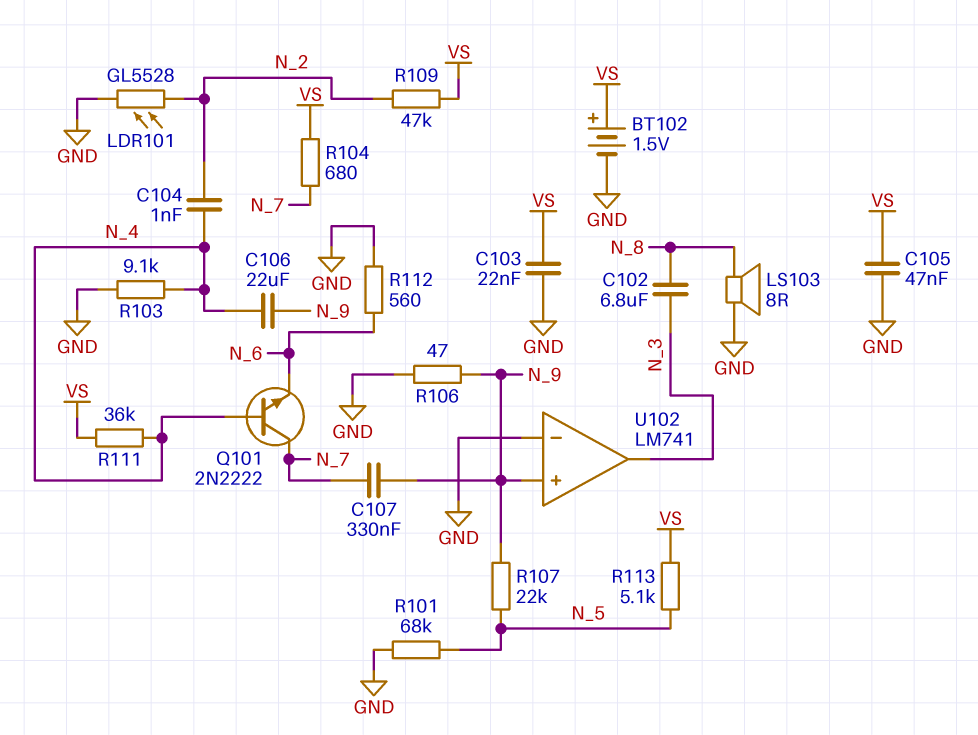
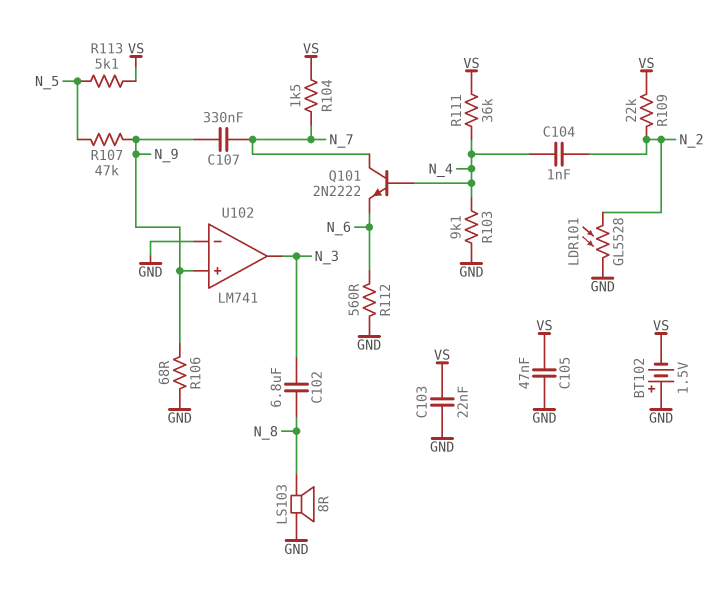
BT102: 1.5V (plus VS, minus GND) -> 1.5V (plus GND, minus VS)
C106: 22uF (N_4, N_9) -> none
R101: 68k (GND, N_5) -> none
R104: 680 (N_7, VS) -> 1.5k (N_7, VS)
R106: 47 (GND, N_9) -> 68 (GND, N_9)
R107: 22k (N_5, N_9) -> 47k (N_5, N_9)
R109: 47k (N_2, VS) -> 22k (N_2, VS)

